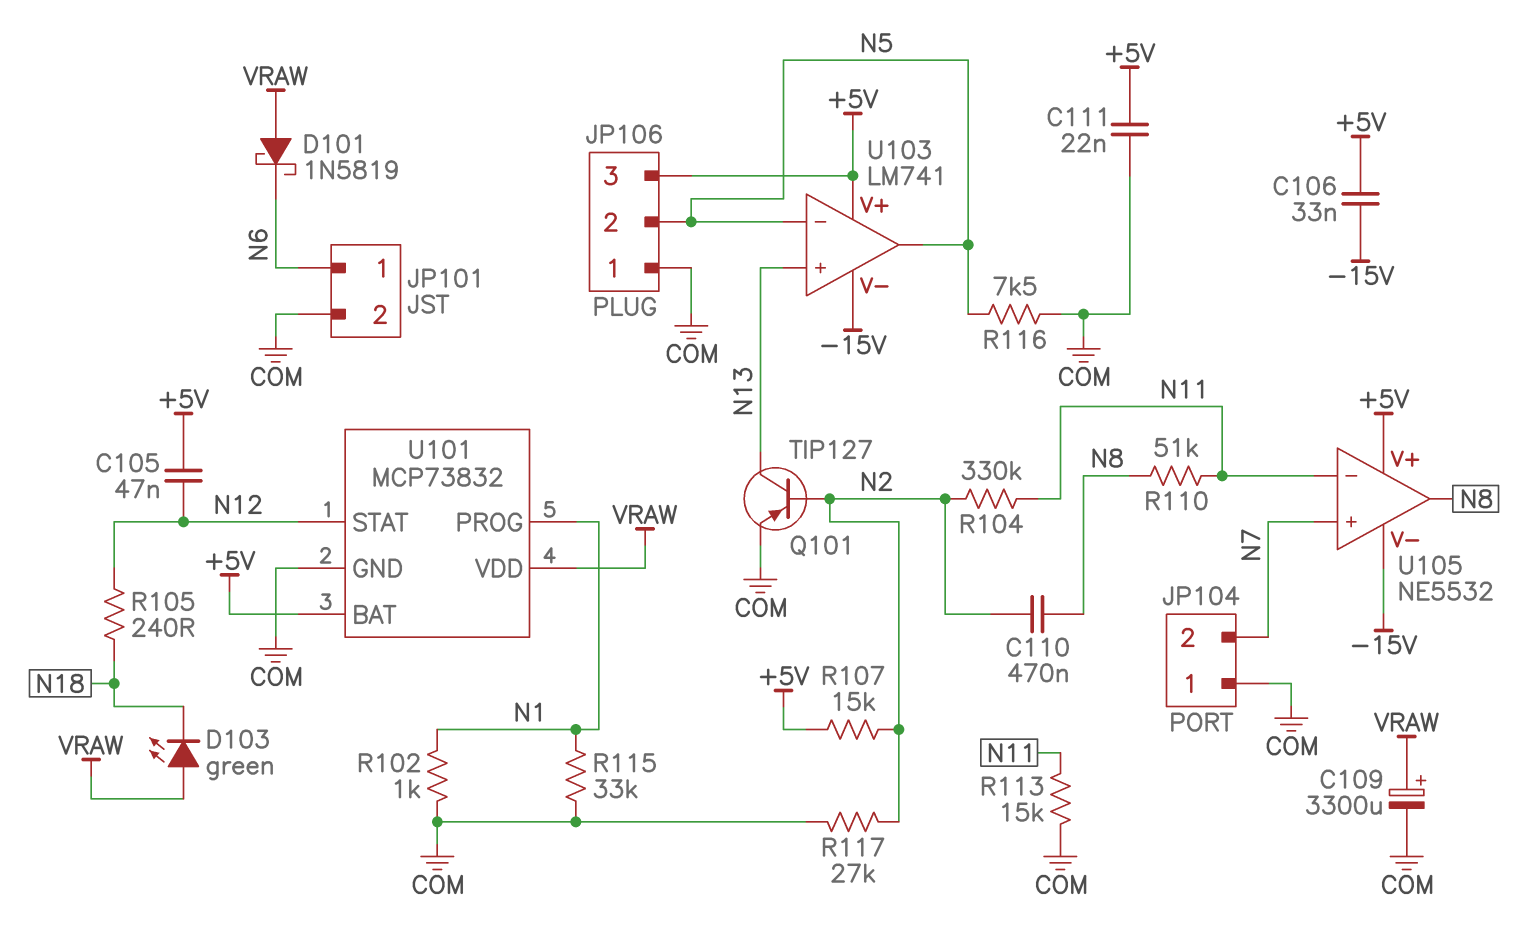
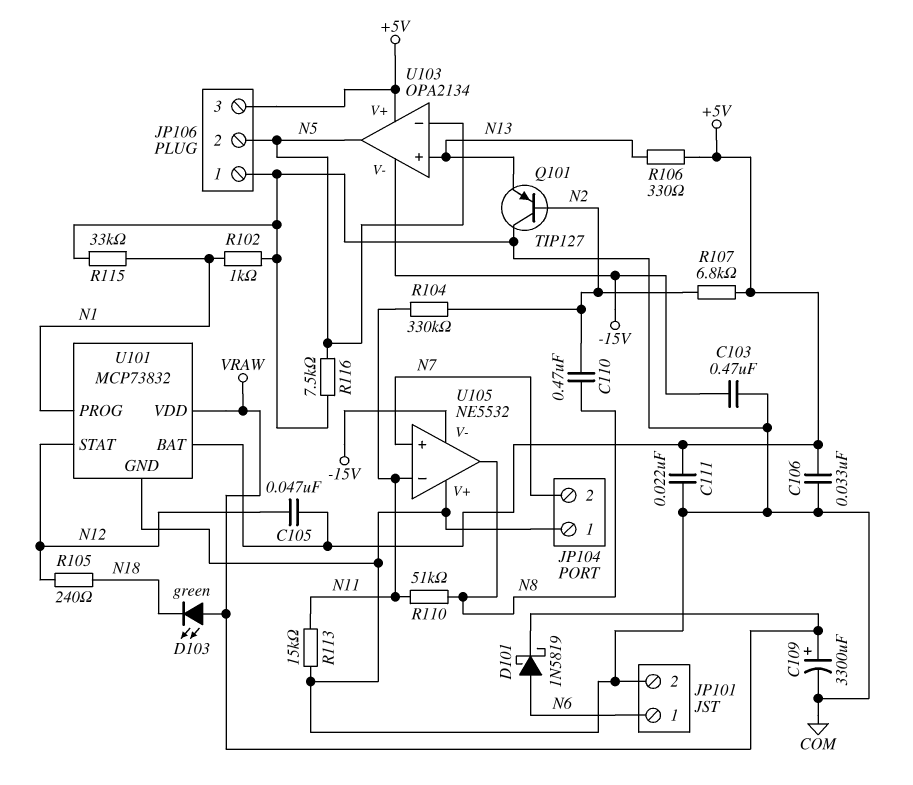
C103: none -> 470nF (-15V, COM)
C106: 33nF (+5V, -15V) -> 33nF (+5V, COM)
D101: schottky 1N5819 (A VRAW, K N6) -> schottky 1N5819 (A N6, K VRAW)
Q101: PNP TIP127 (B N2, C N13, E COM) -> PNP TIP127 (B N2, C COM, E N13)
R106: none -> 330 (+5V, N13)
R107: 15k (+5V, N2) -> 6.8k (+5V, N2)
R117: 27k (COM, N2) -> none
U103: LM741 -> OPA2134
U105 pin V+: +5V -> COM

